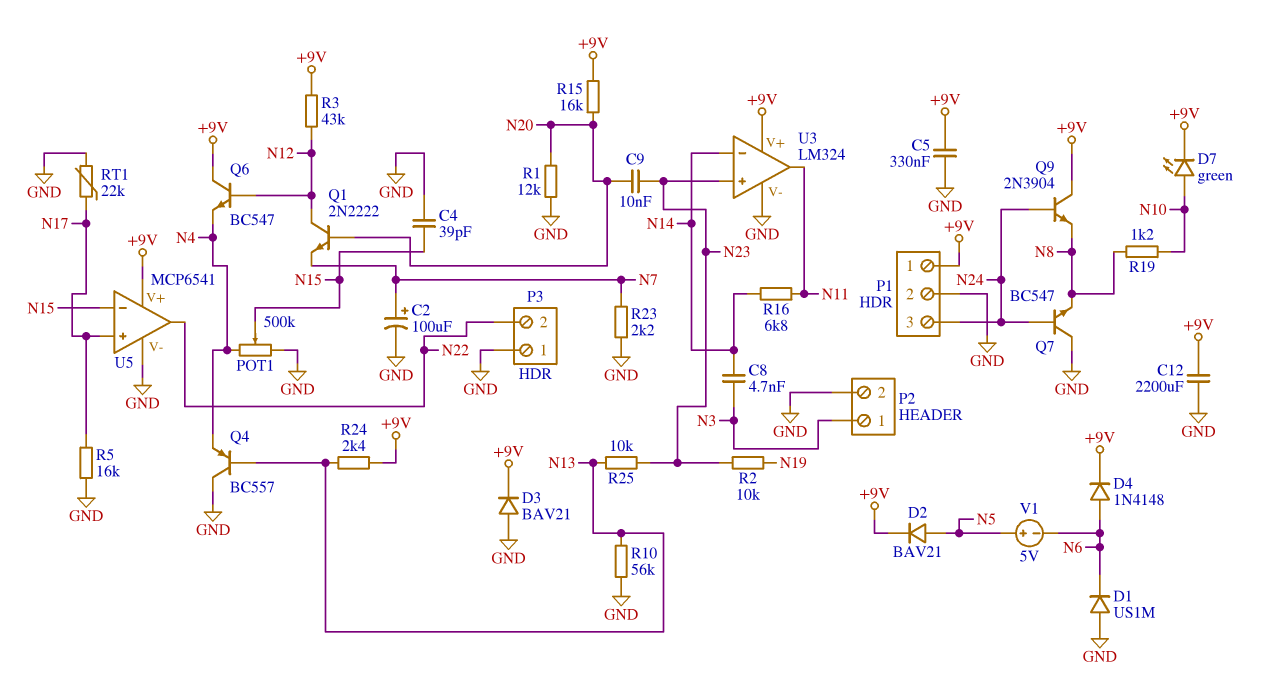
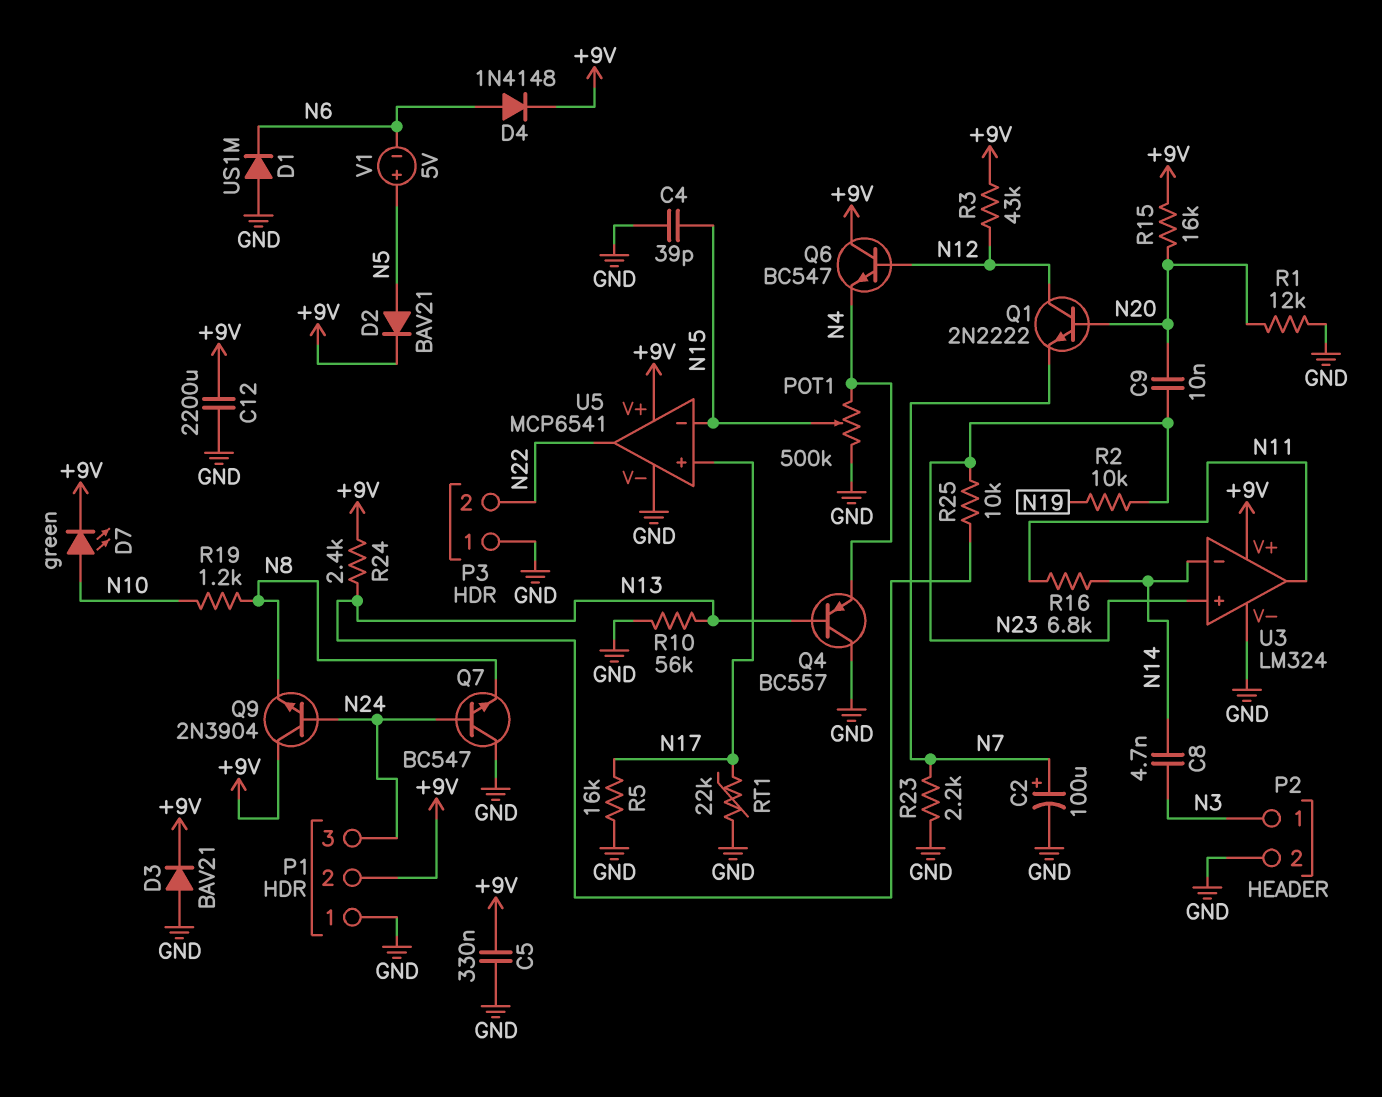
P1 pin 1: +9V -> GND
P1 pin 2: GND -> +9V

